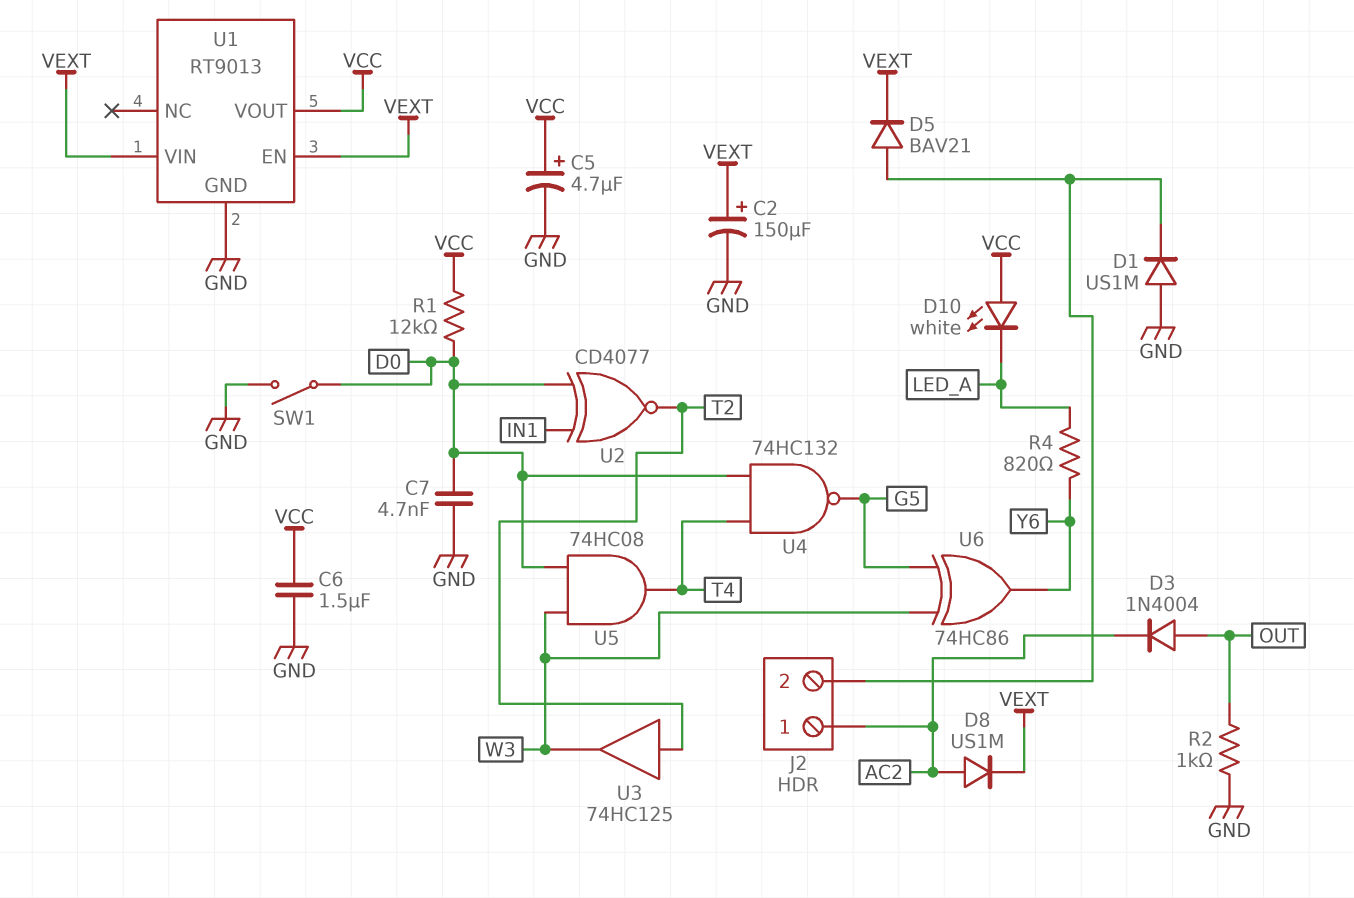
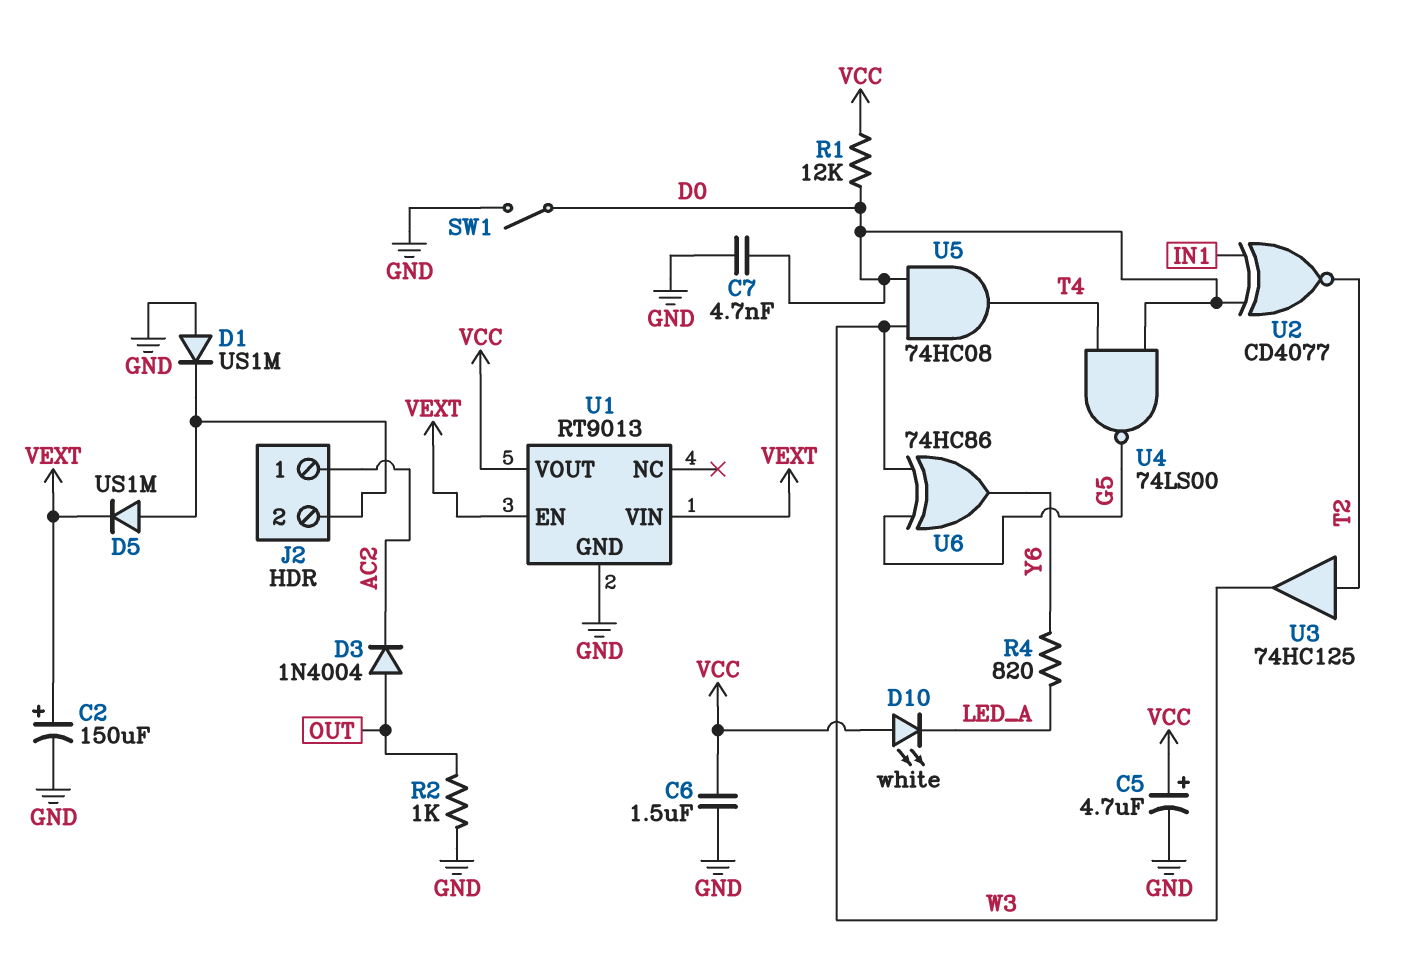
D5: diode BAV21 (A J2/2, K VEXT) -> diode US1M (A J2/2, K VEXT)
D8: diode US1M (A AC2, K VEXT) -> none
U4: NAND 74HC132 (in D0, in T4, out G5) -> NAND 74LS00 (in D0, in T4, out G5)

